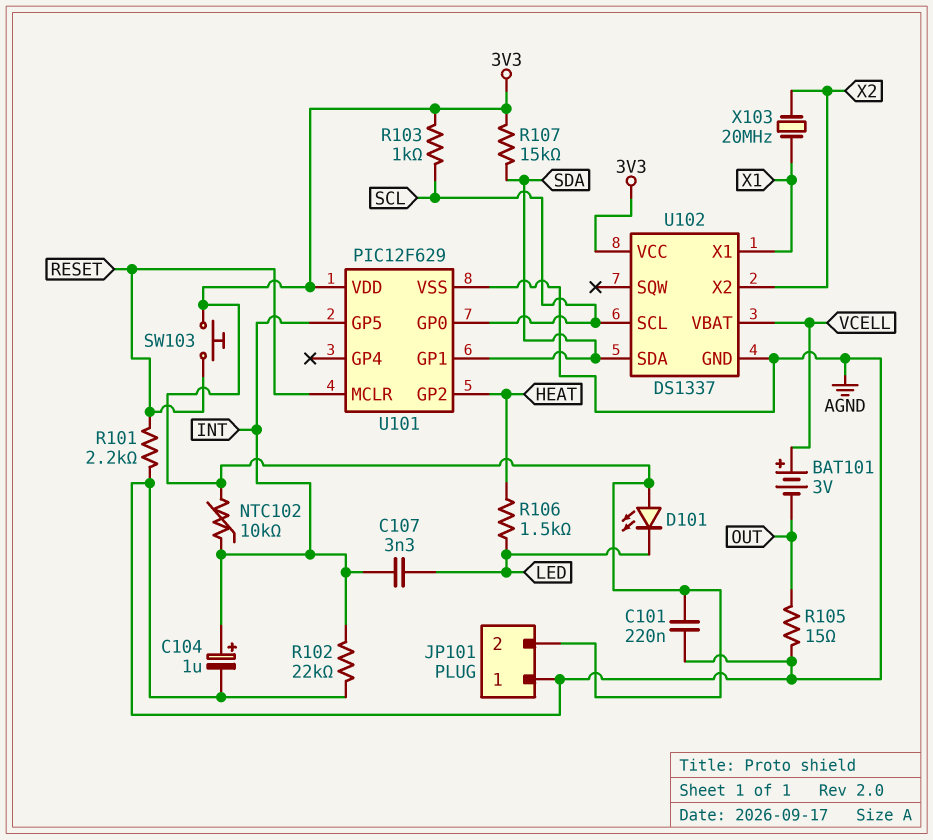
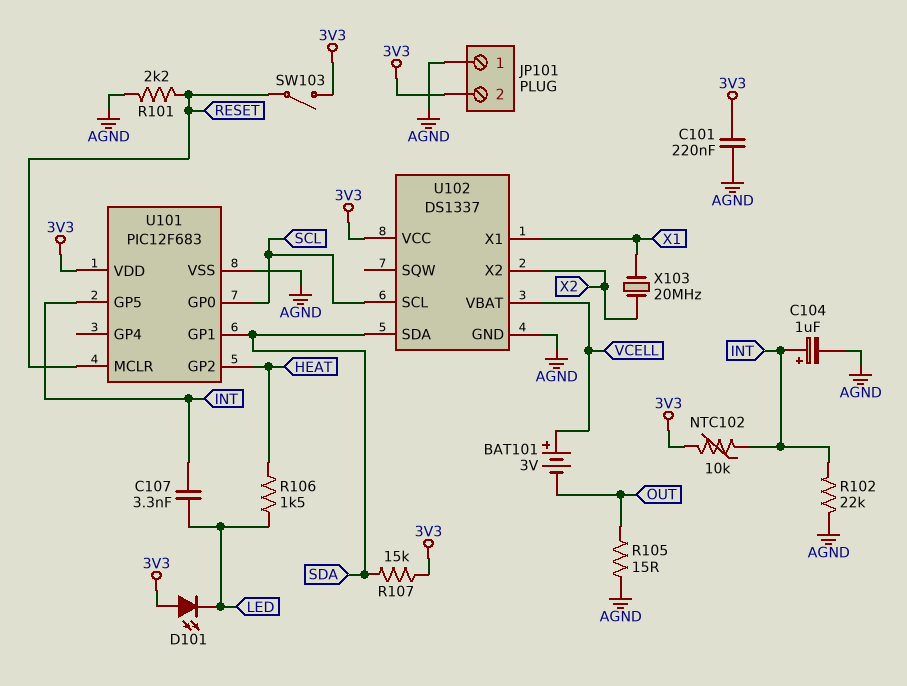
R103: 1k (3V3, SCL) -> none
SW103: button (3V3, RESET) -> switch (3V3, RESET)
U101: PIC12F629 -> PIC12F683

